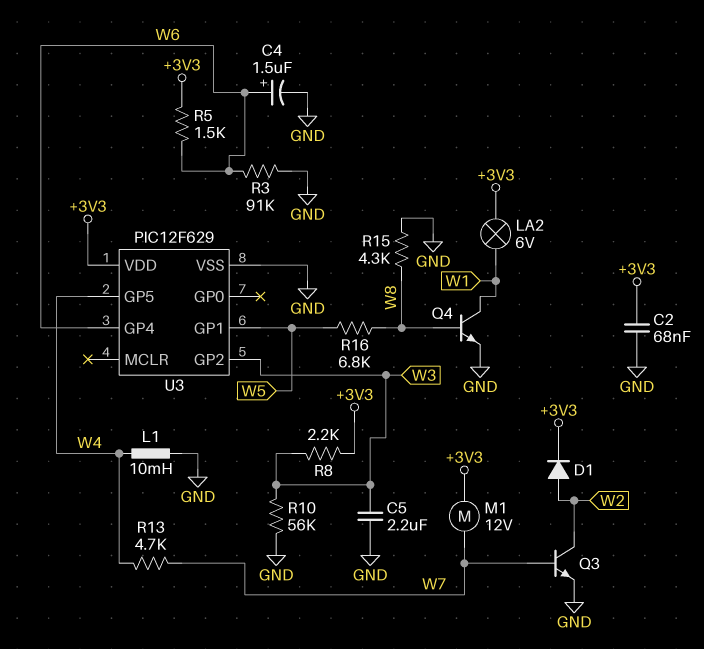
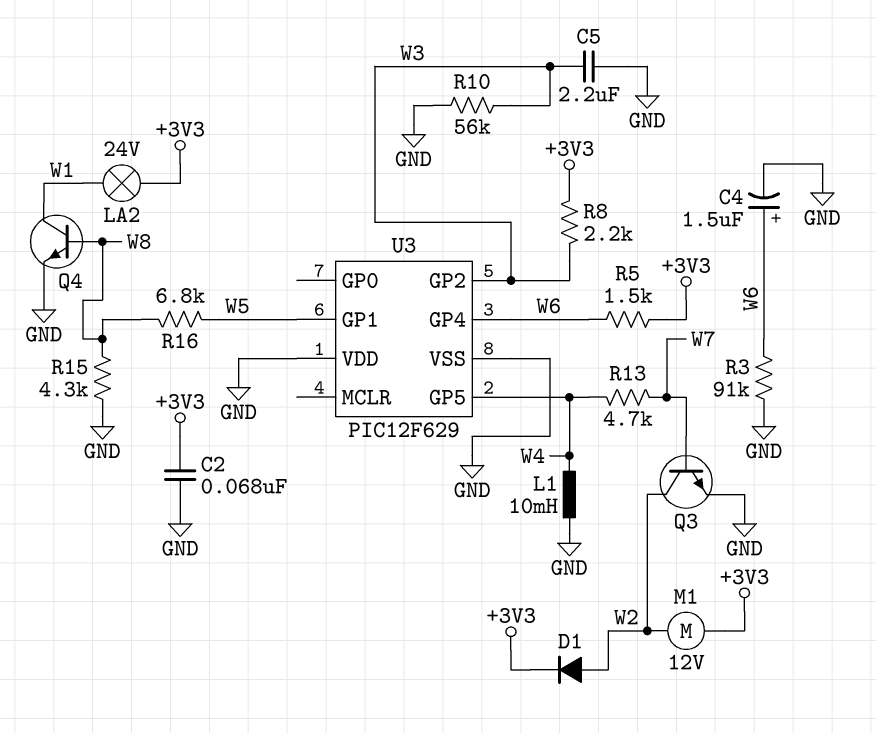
LA2: lamp 6V (+3V3, W1) -> lamp 24V (+3V3, W1)
M1: motor 12V (+3V3, W7) -> motor 12V (+3V3, W2)
U3 pin VDD: +3V3 -> GND

